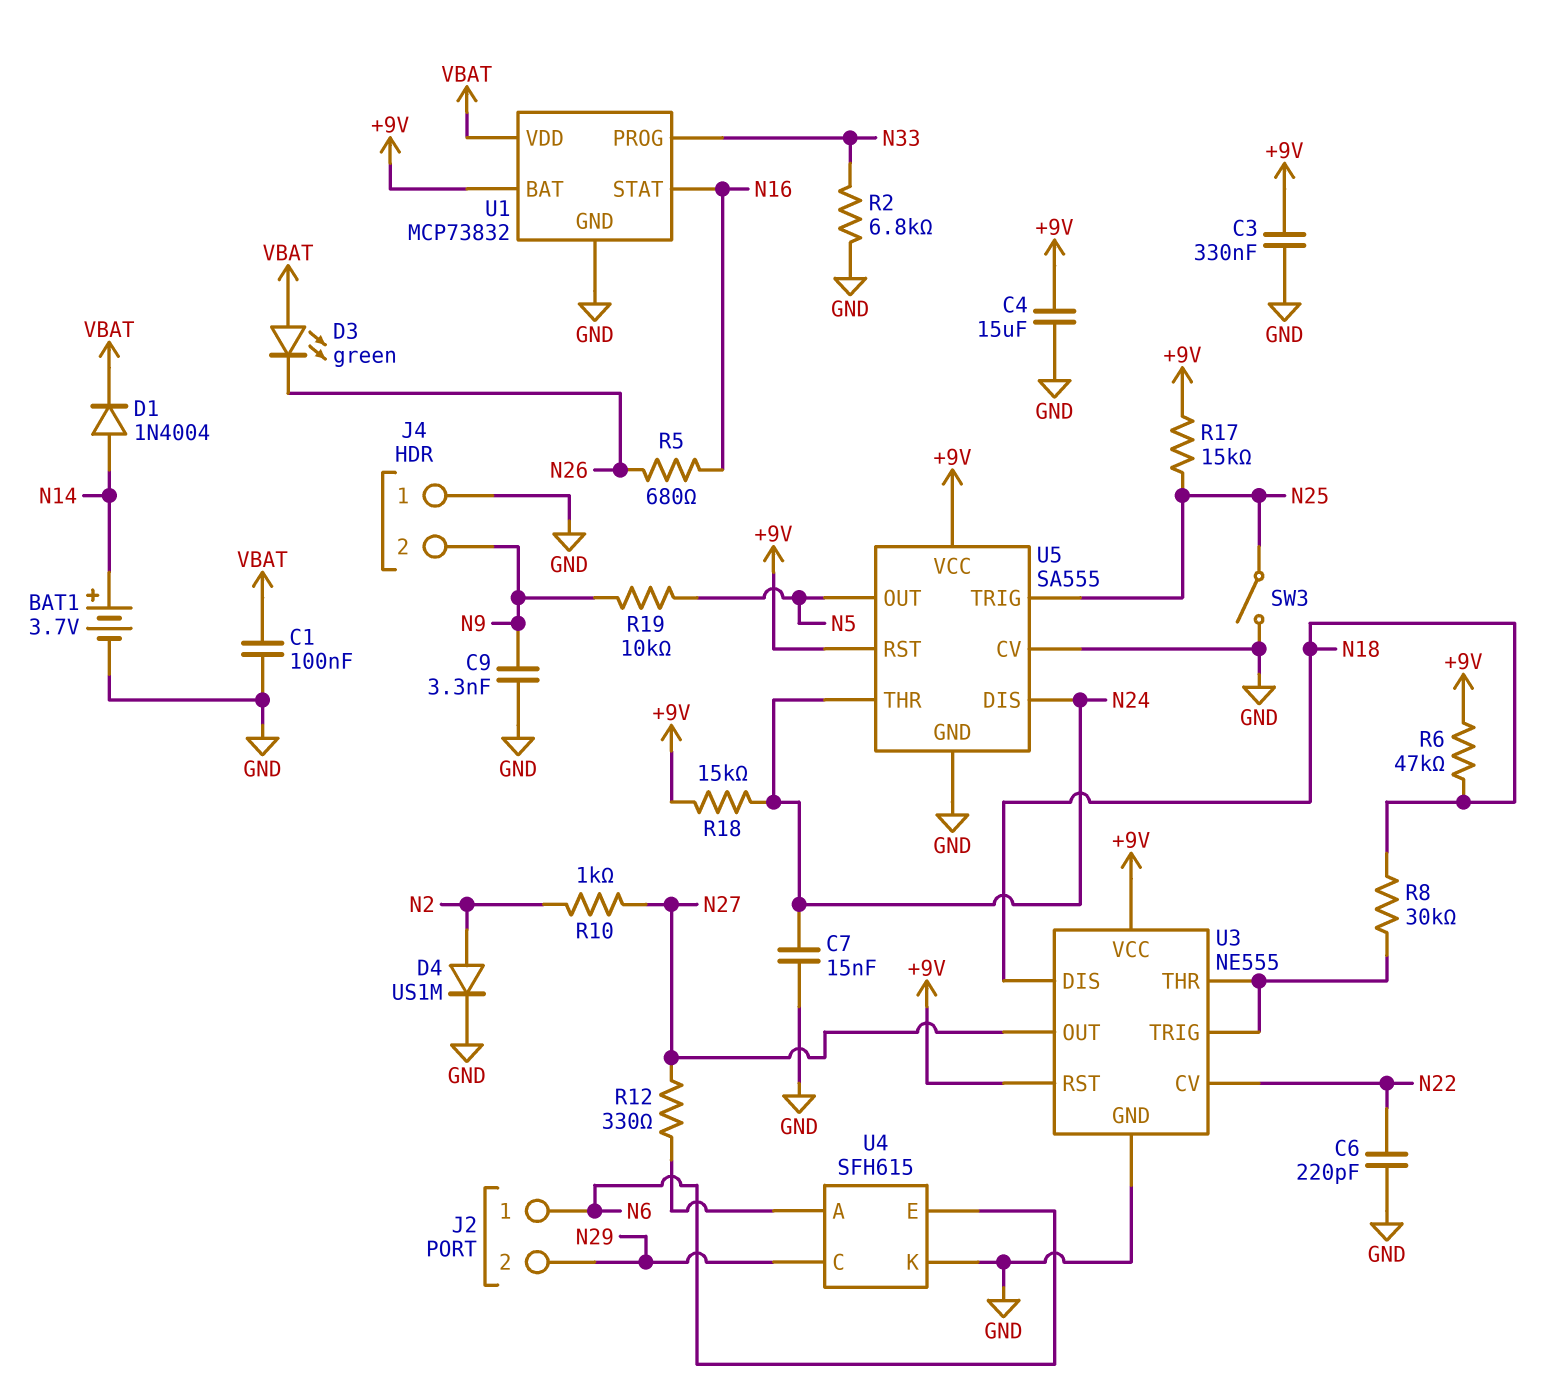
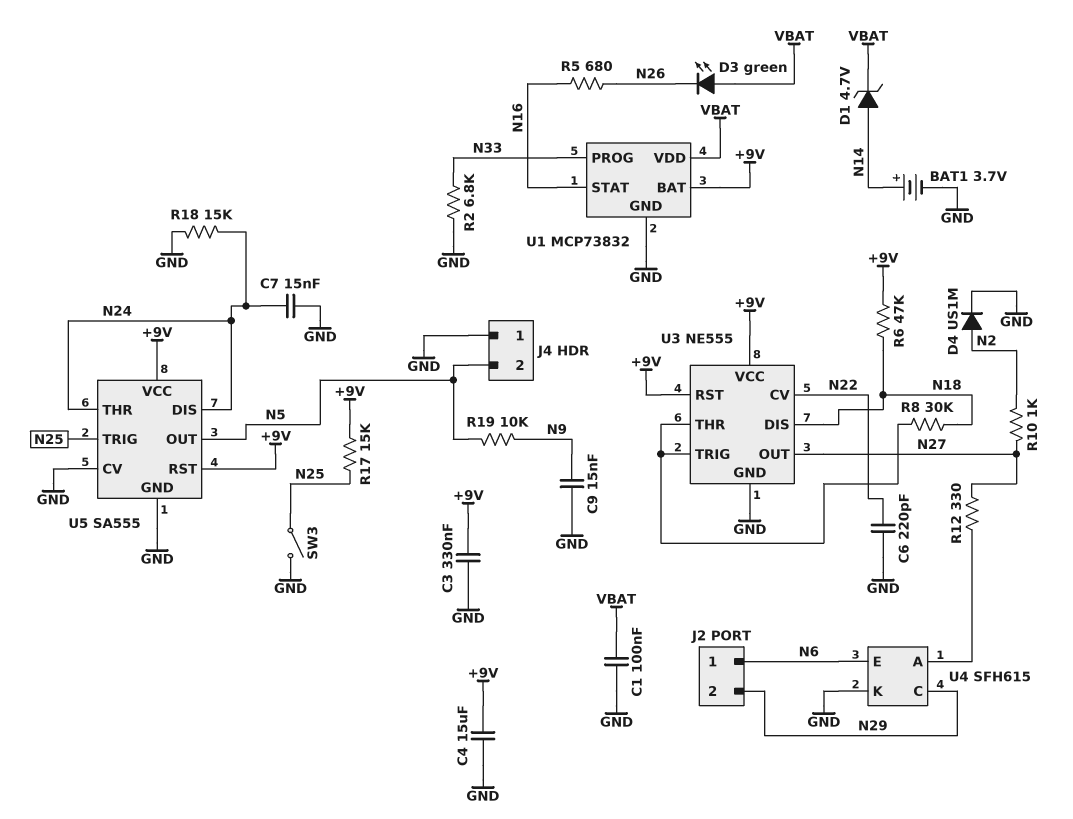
C9: 3.3nF (GND, N9) -> 15nF (GND, N9)
D1: diode 1N4004 (A N14, K VBAT) -> zener 4.7V (A N14, K VBAT)
J4 pin 2: N9 -> N5
R18: 15k (+9V, N24) -> 15k (GND, N24)

